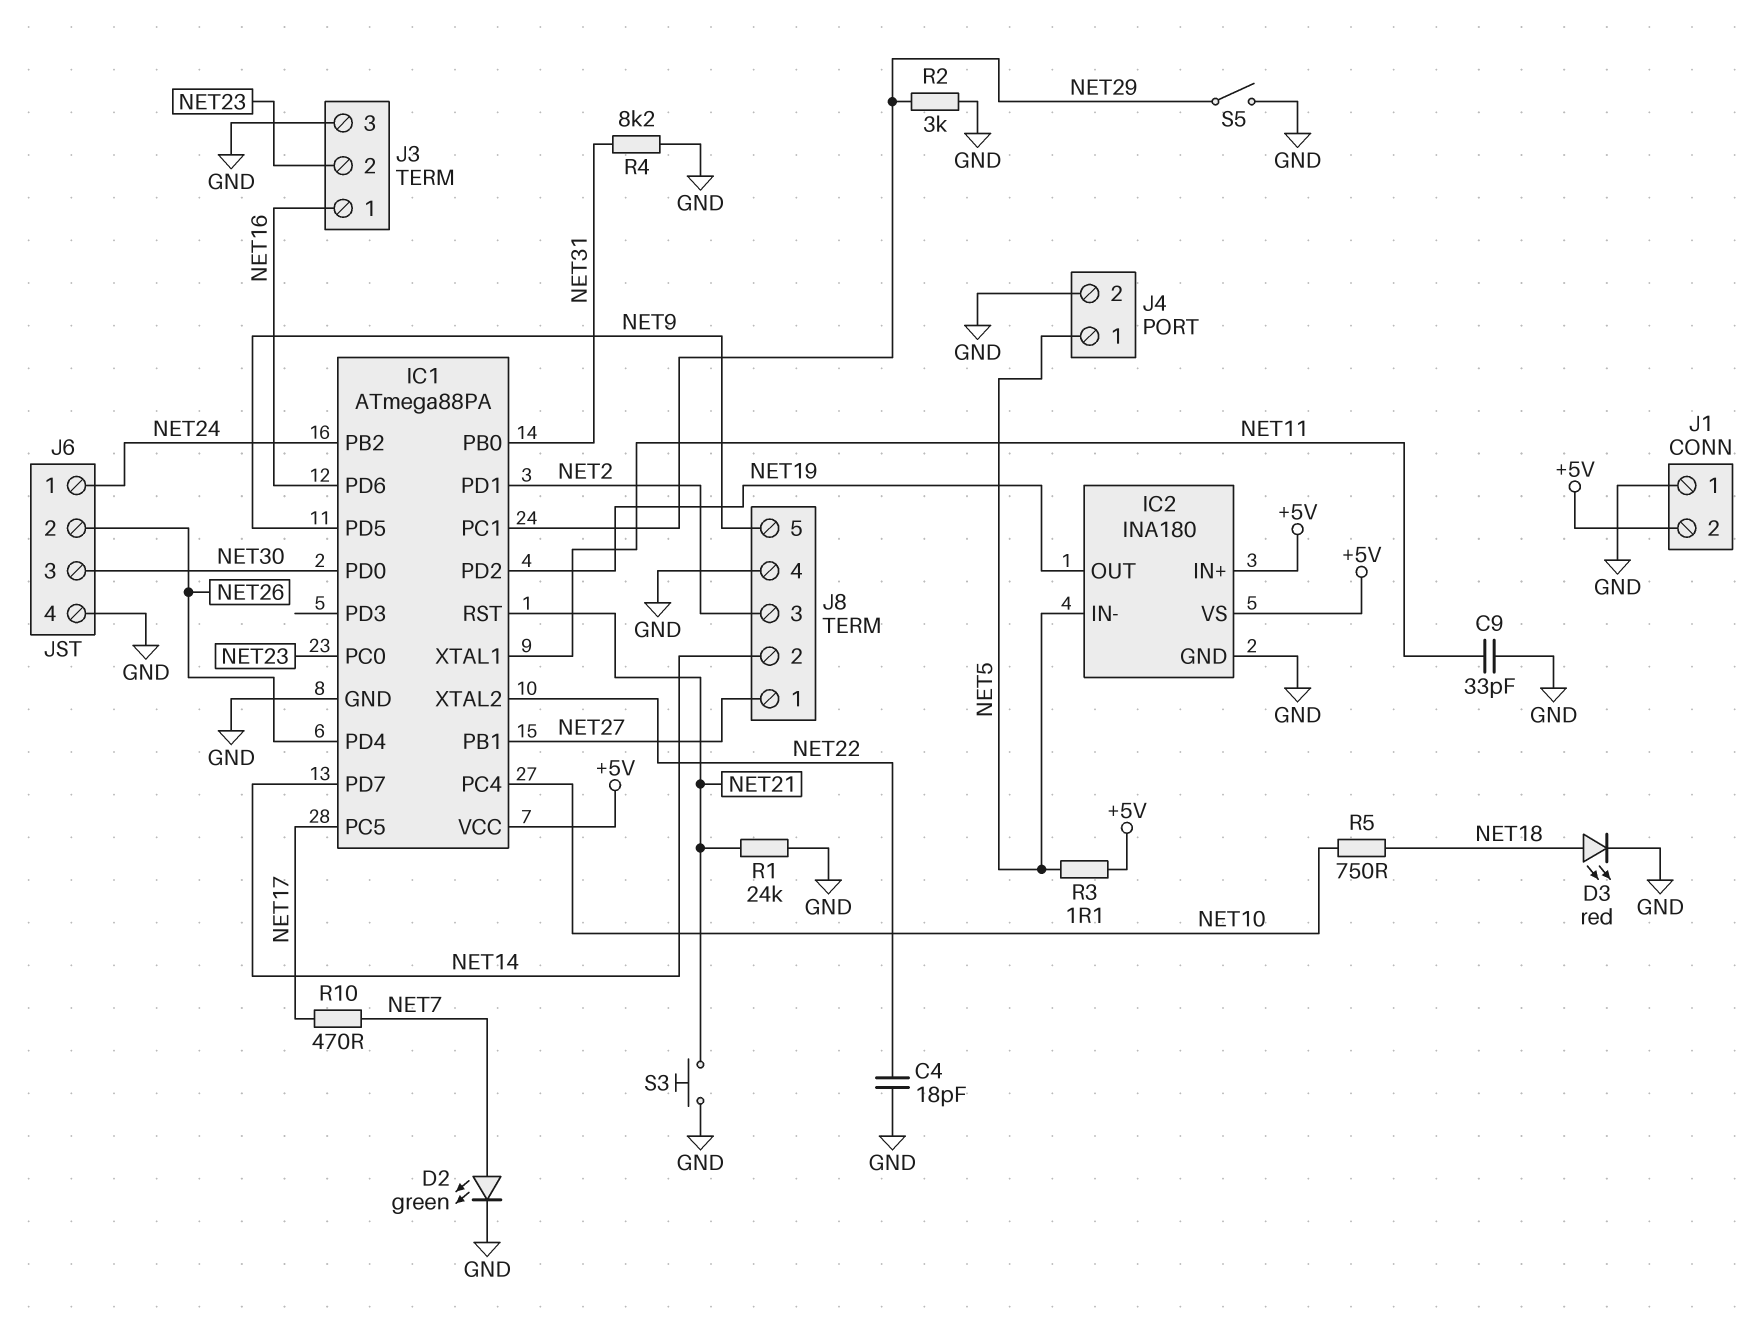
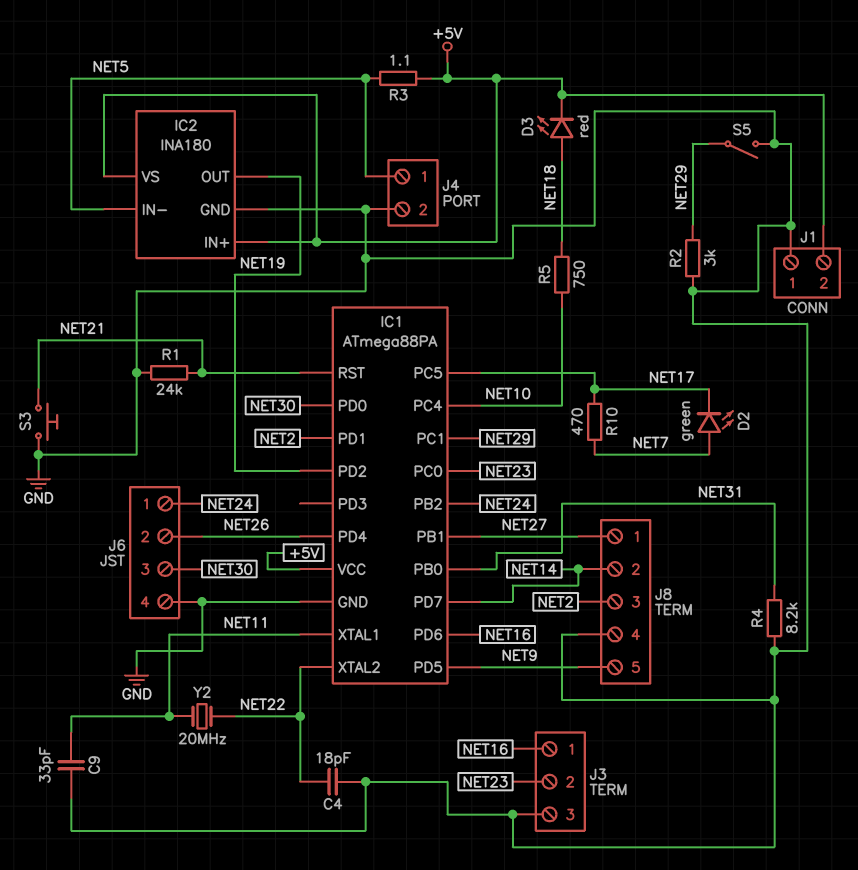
D2: LED green (A NET7, K GND) -> LED green (A NET7, K NET17)
D3: LED red (A NET18, K GND) -> LED red (A NET18, K +5V)
Y2: none -> 20MHz (NET11, NET22)

